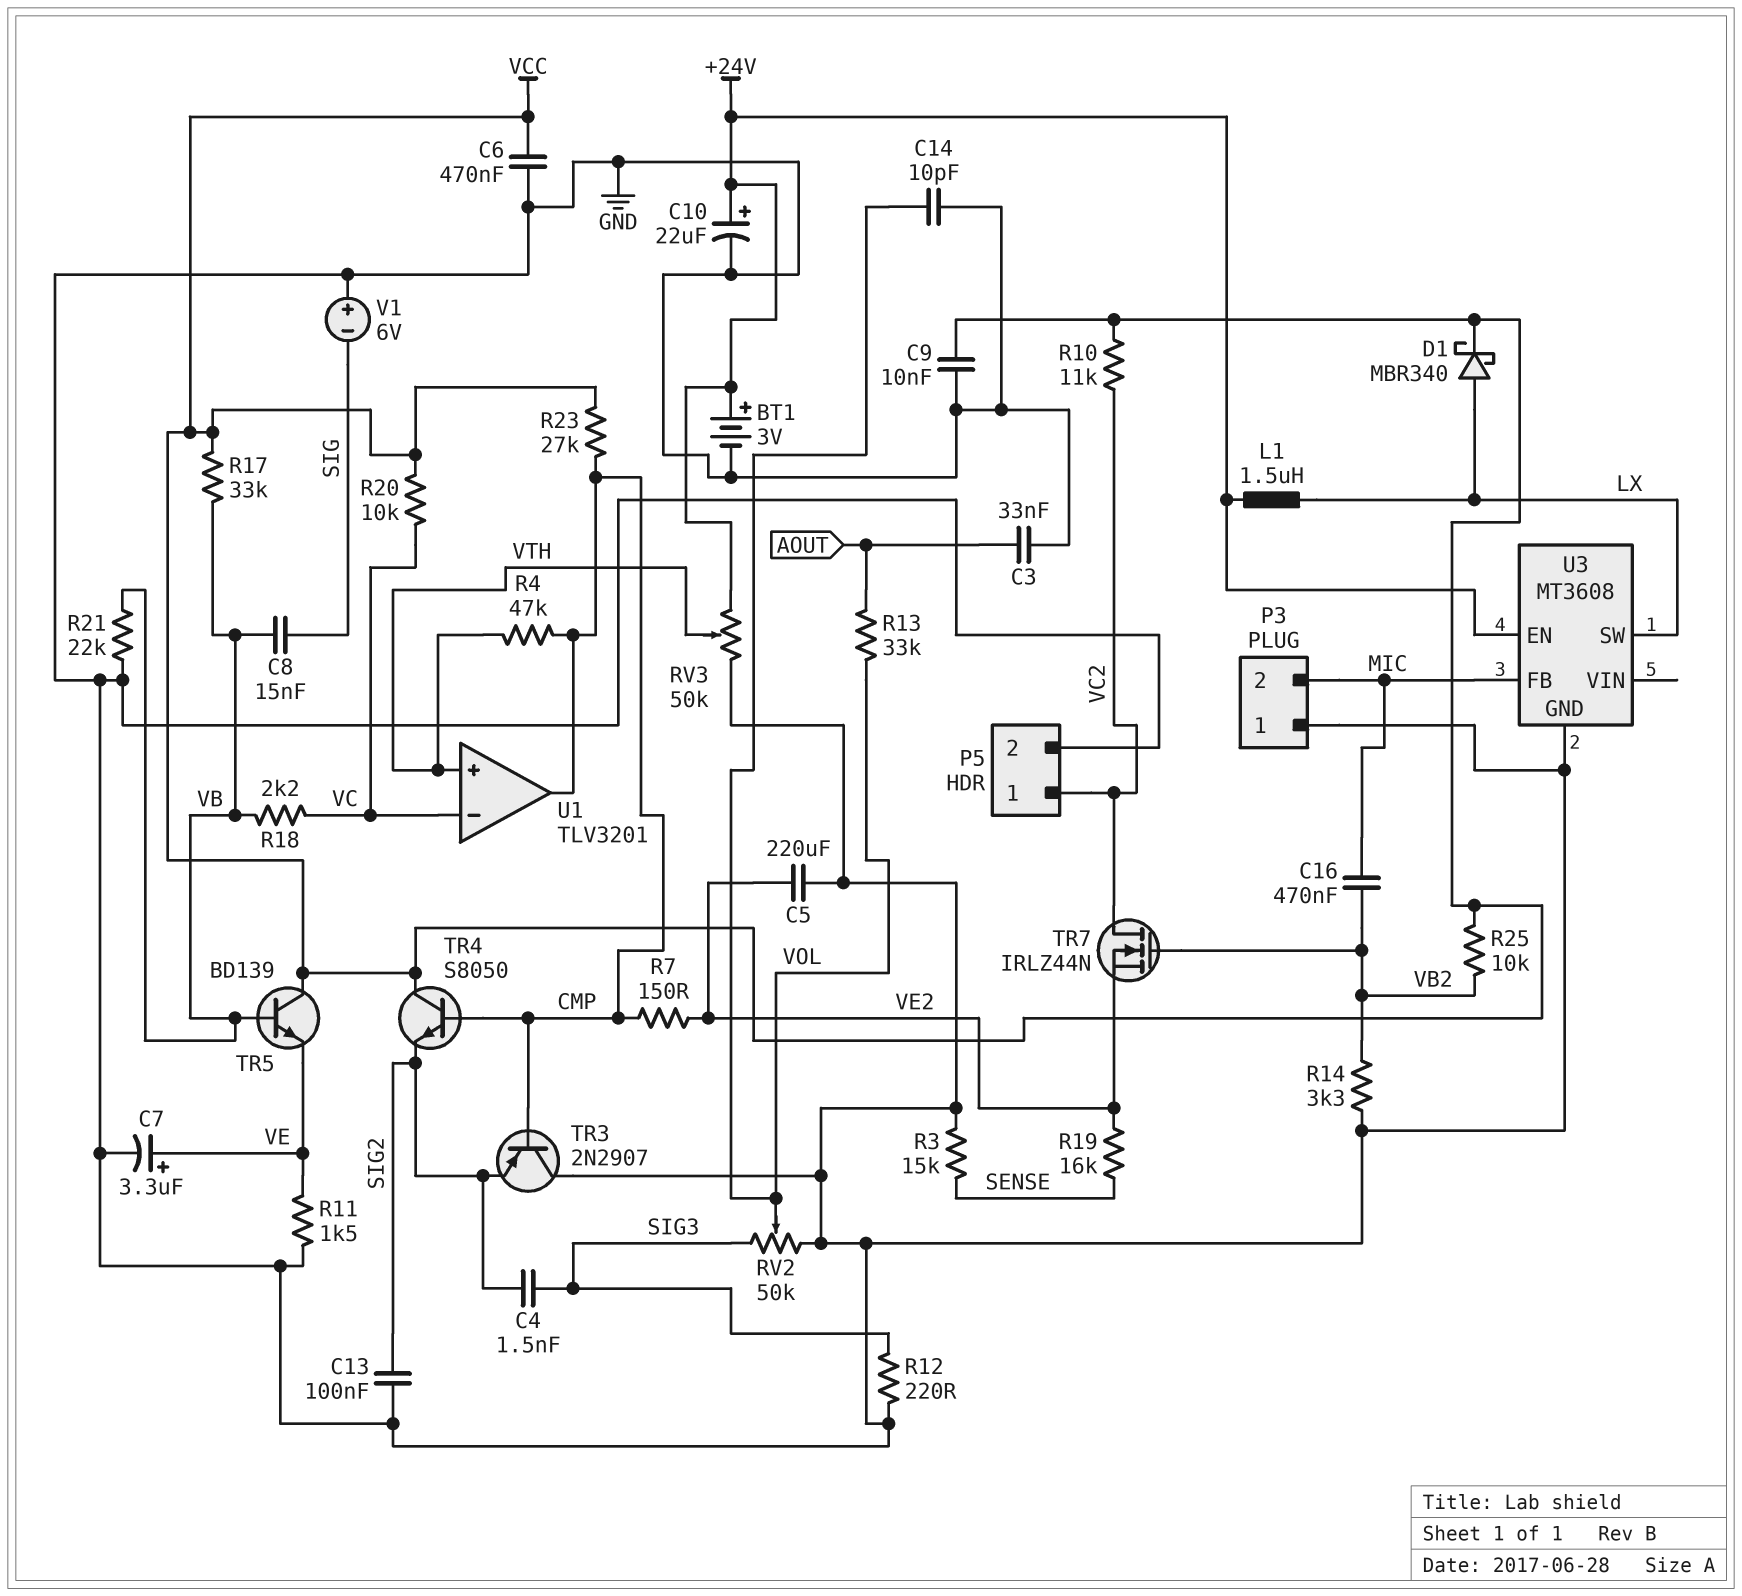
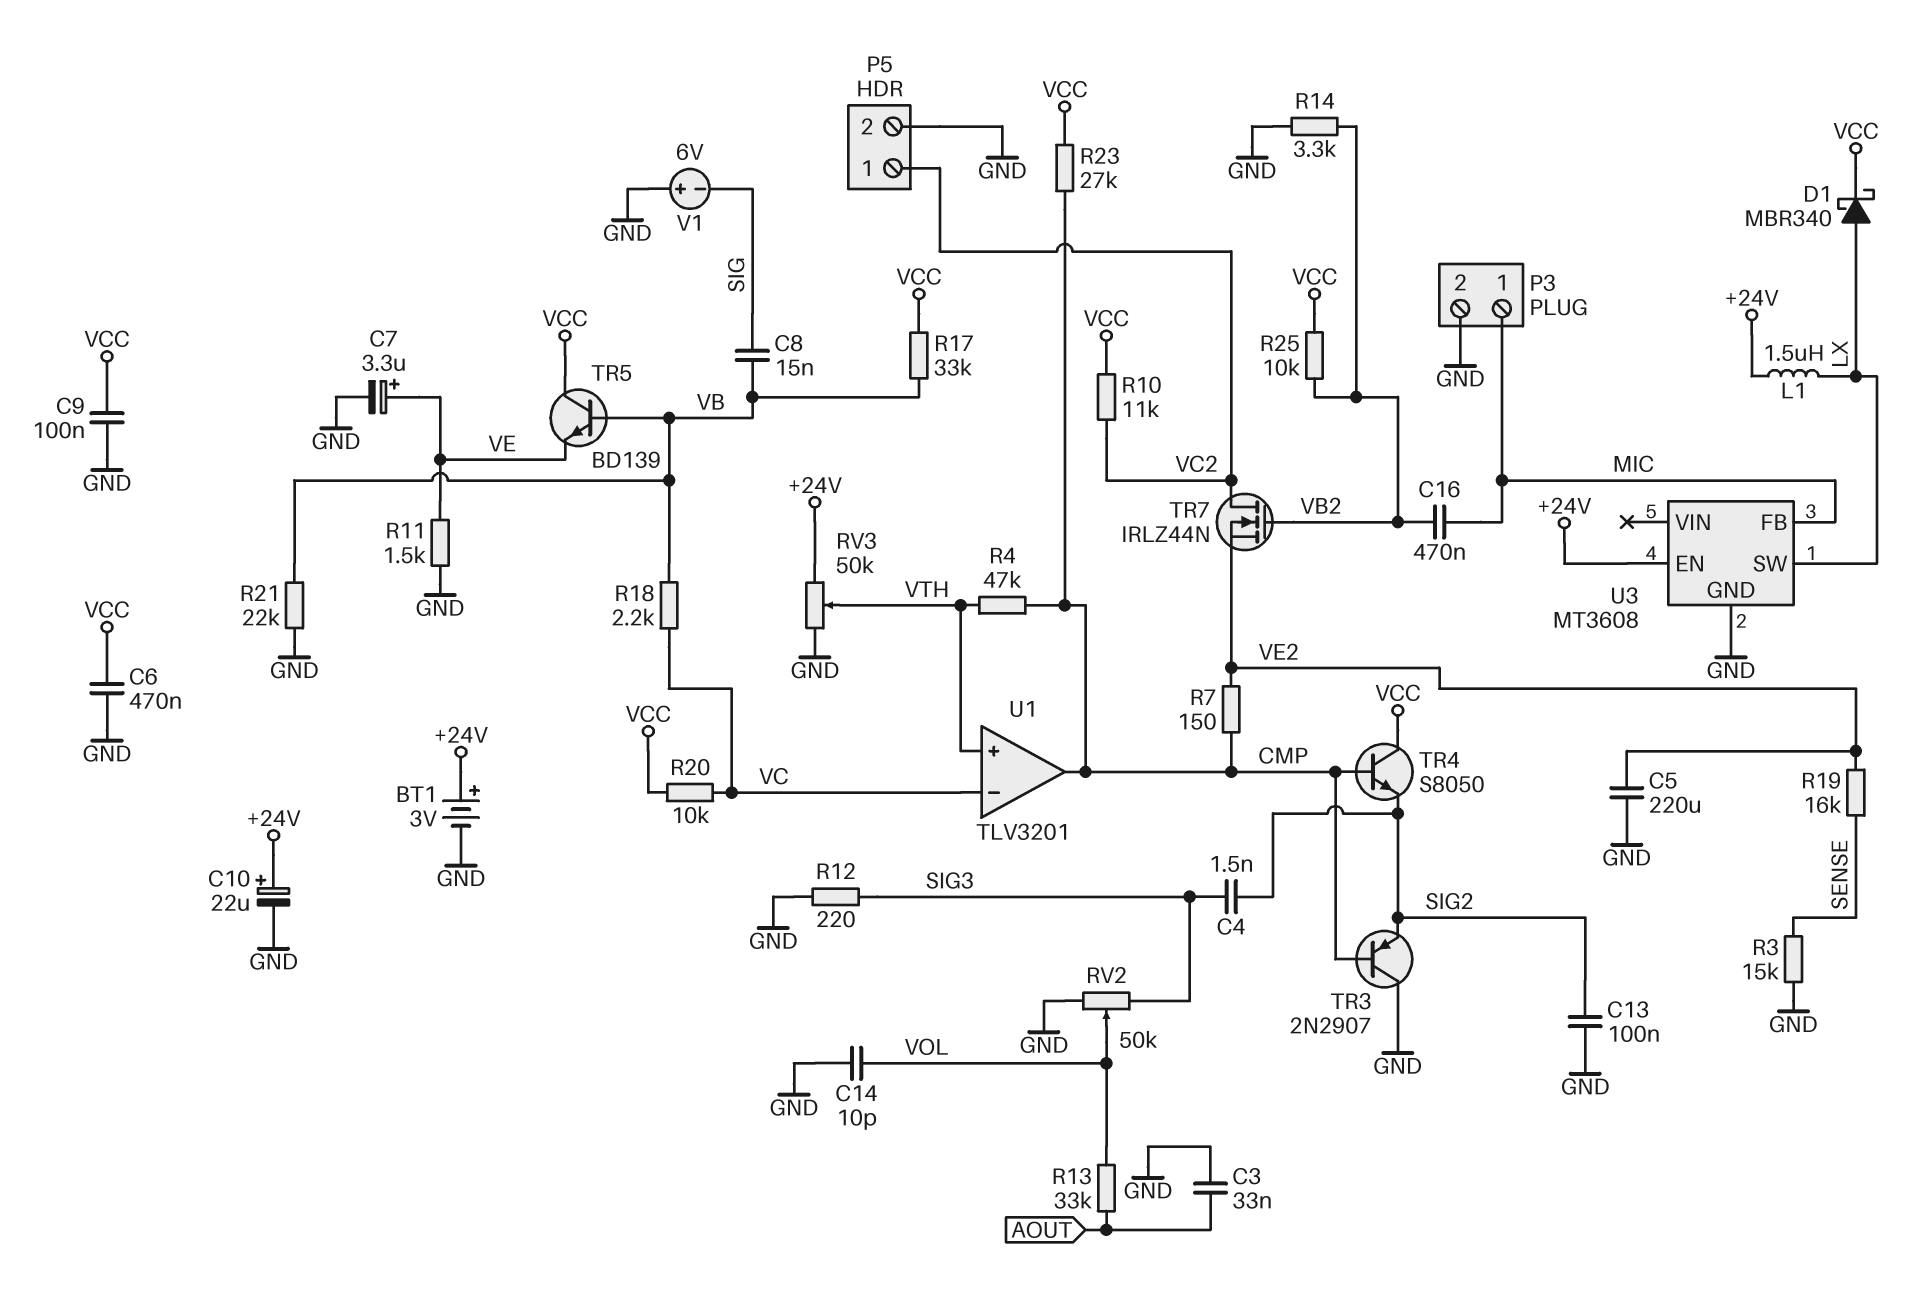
C9: 10nF (GND, VCC) -> 100nF (GND, VCC)
P3 pin 1: GND -> MIC
P3 pin 2: MIC -> GND

